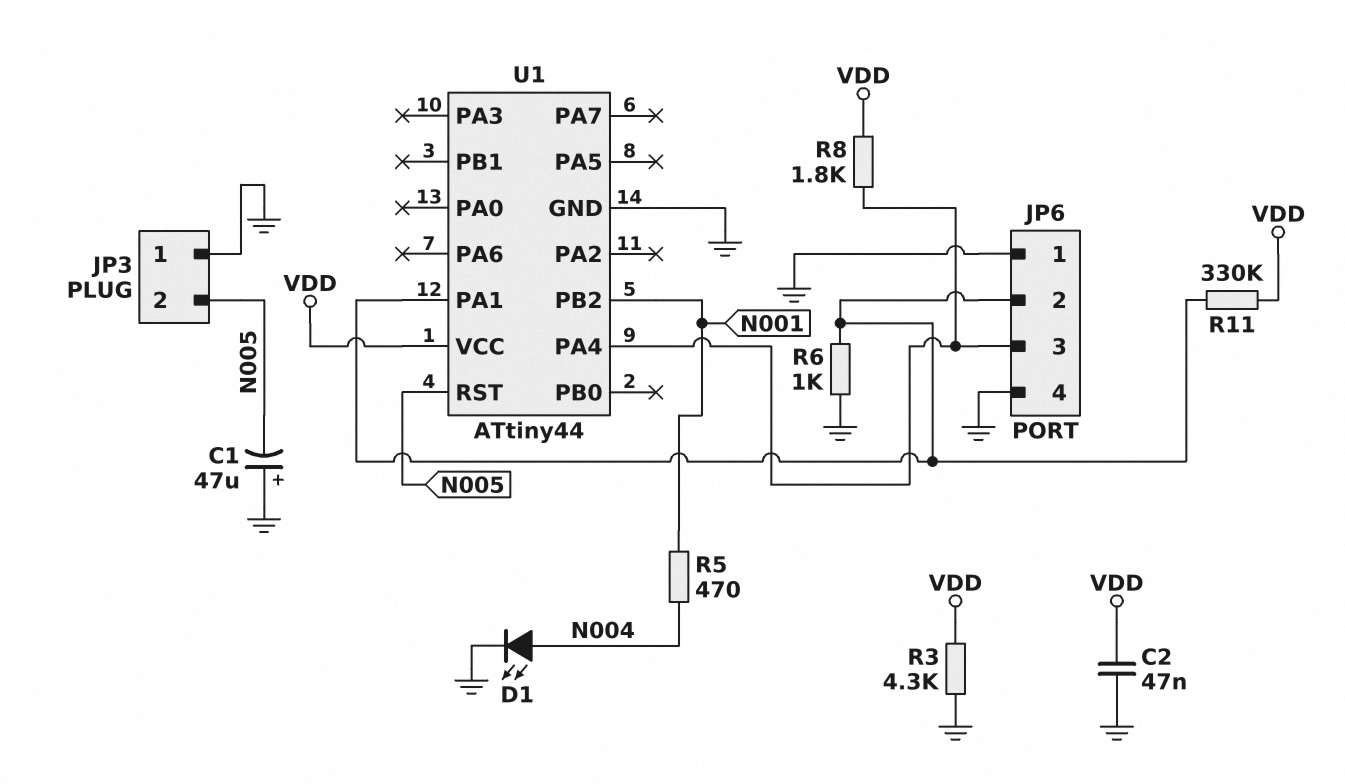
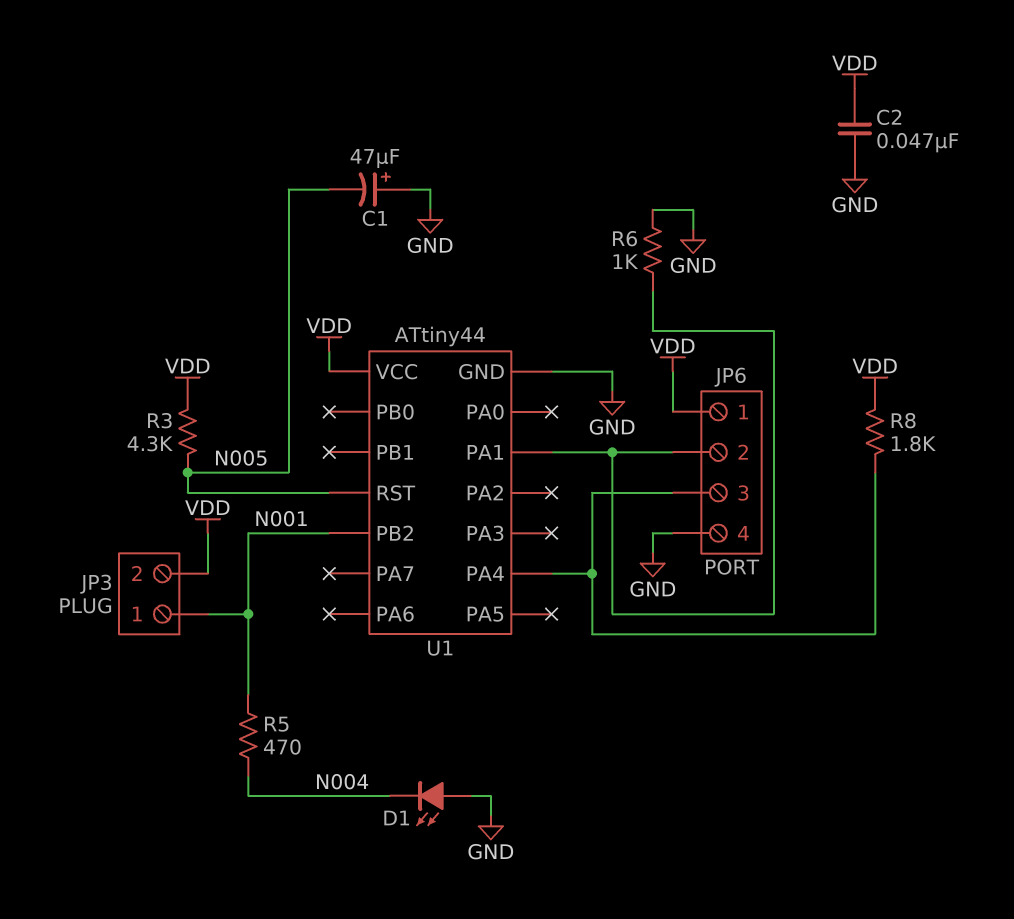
D1: LED (A N004, K GND) -> LED (A GND, K N004)
JP3 pin 1: GND -> N001
JP3 pin 2: N005 -> VDD
JP6 pin 1: GND -> VDD
R3: 4.3k (GND, VDD) -> 4.3k (N005, VDD)
R11: 330k (JP6/2, VDD) -> none

